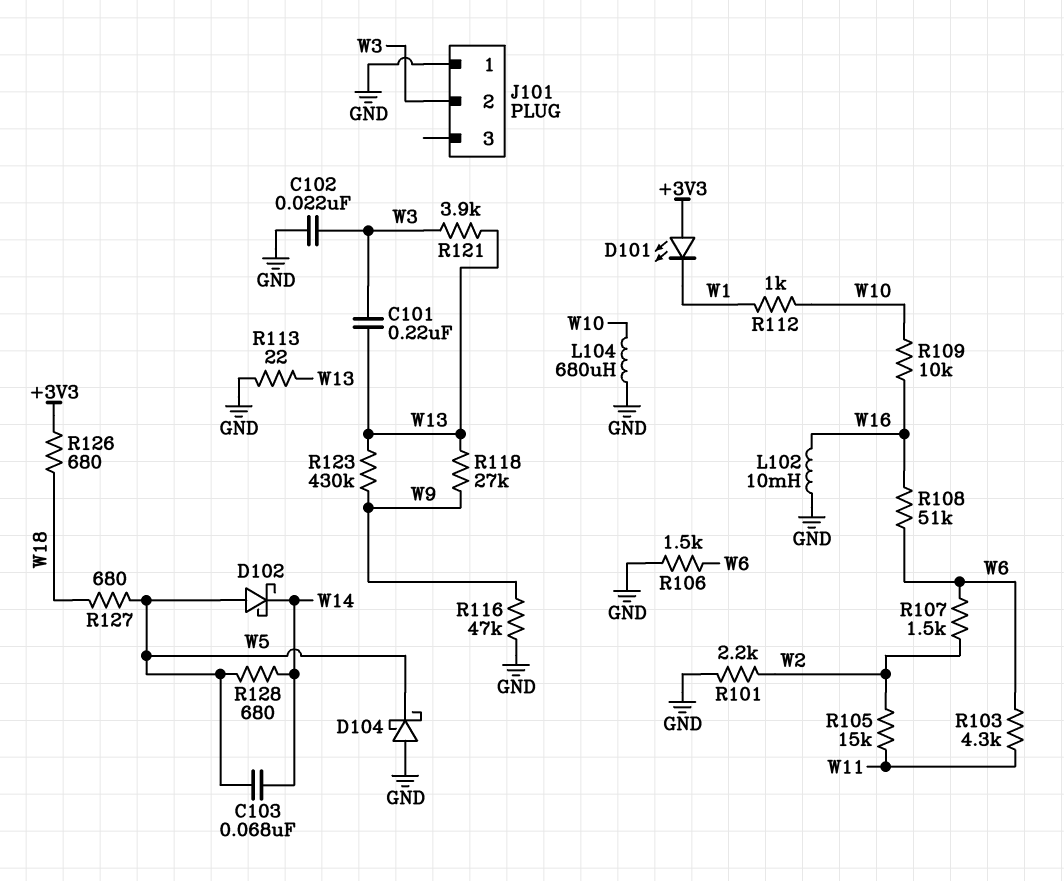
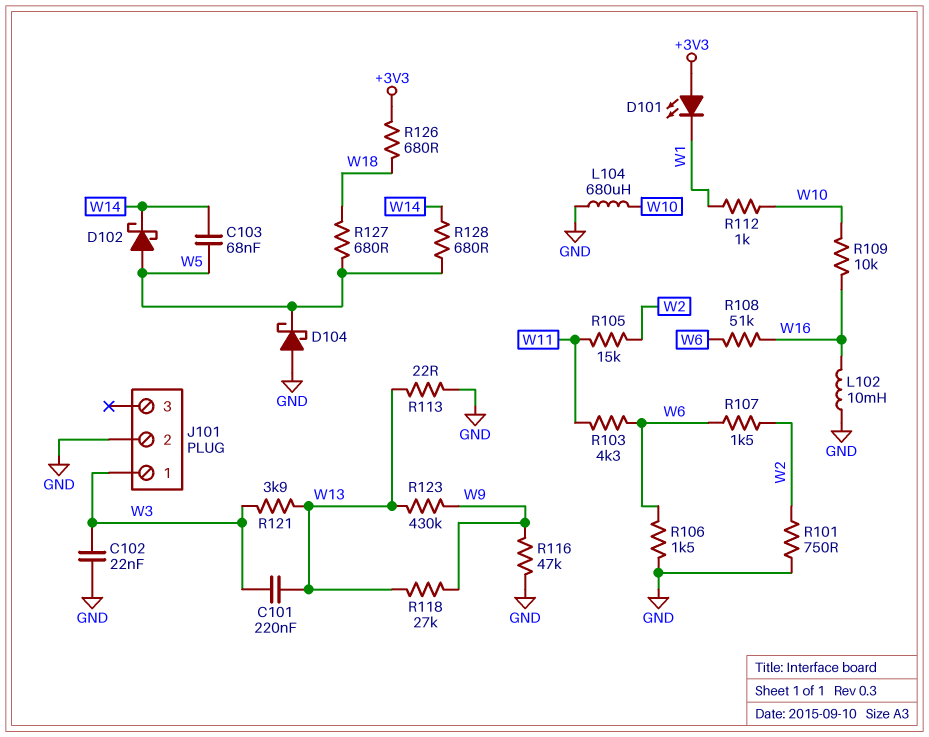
J101 pin 1: GND -> W3
J101 pin 2: W3 -> GND
R101: 2.2k (GND, W2) -> 750 (GND, W2)

